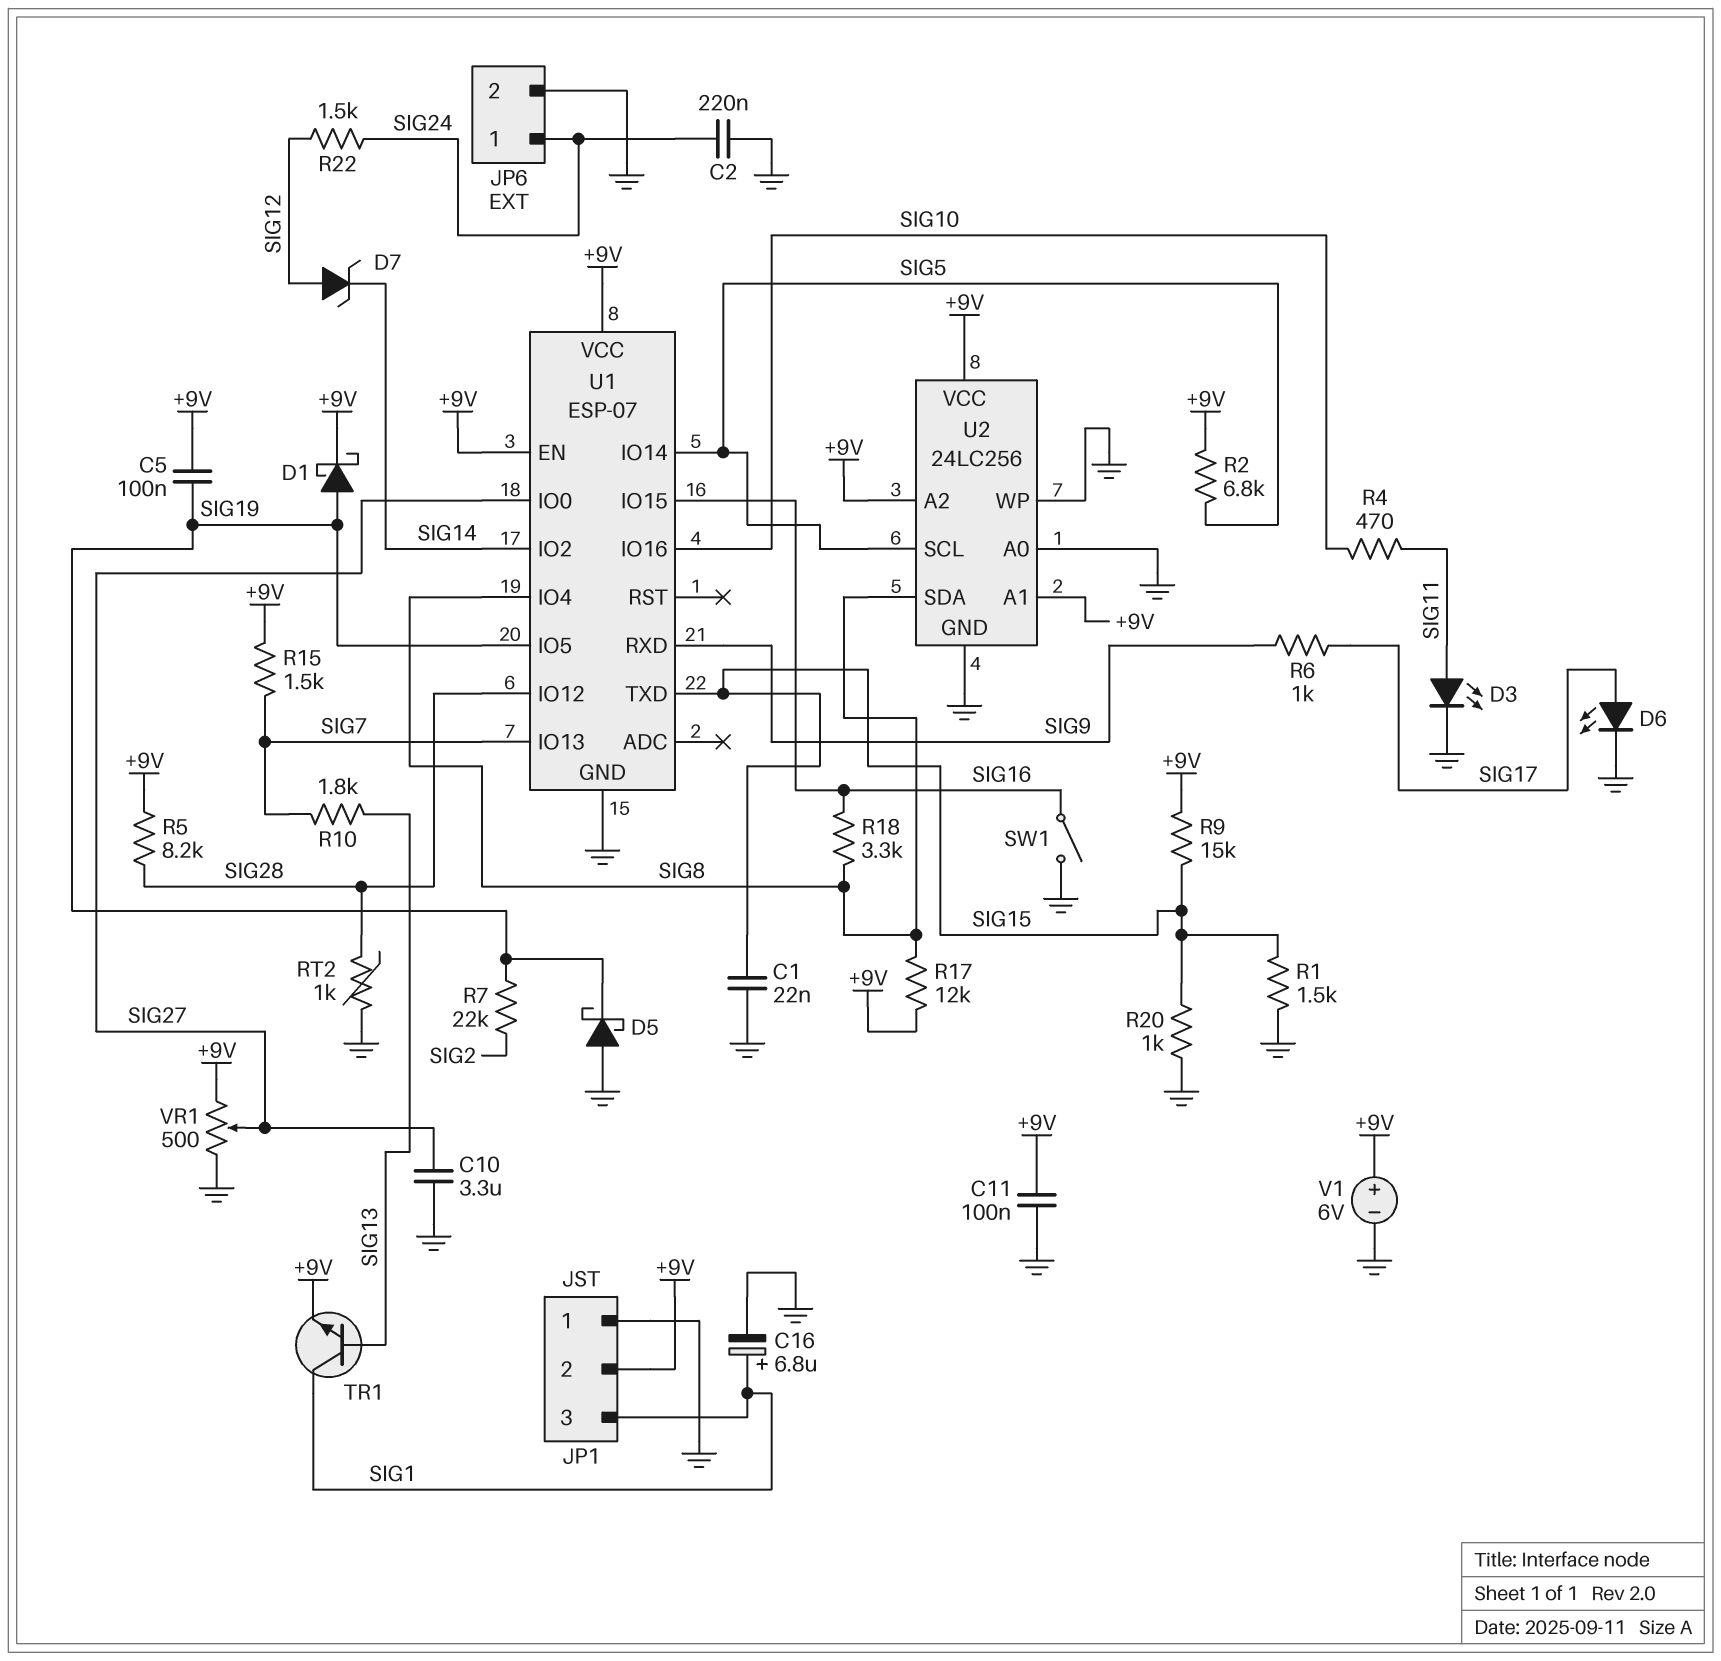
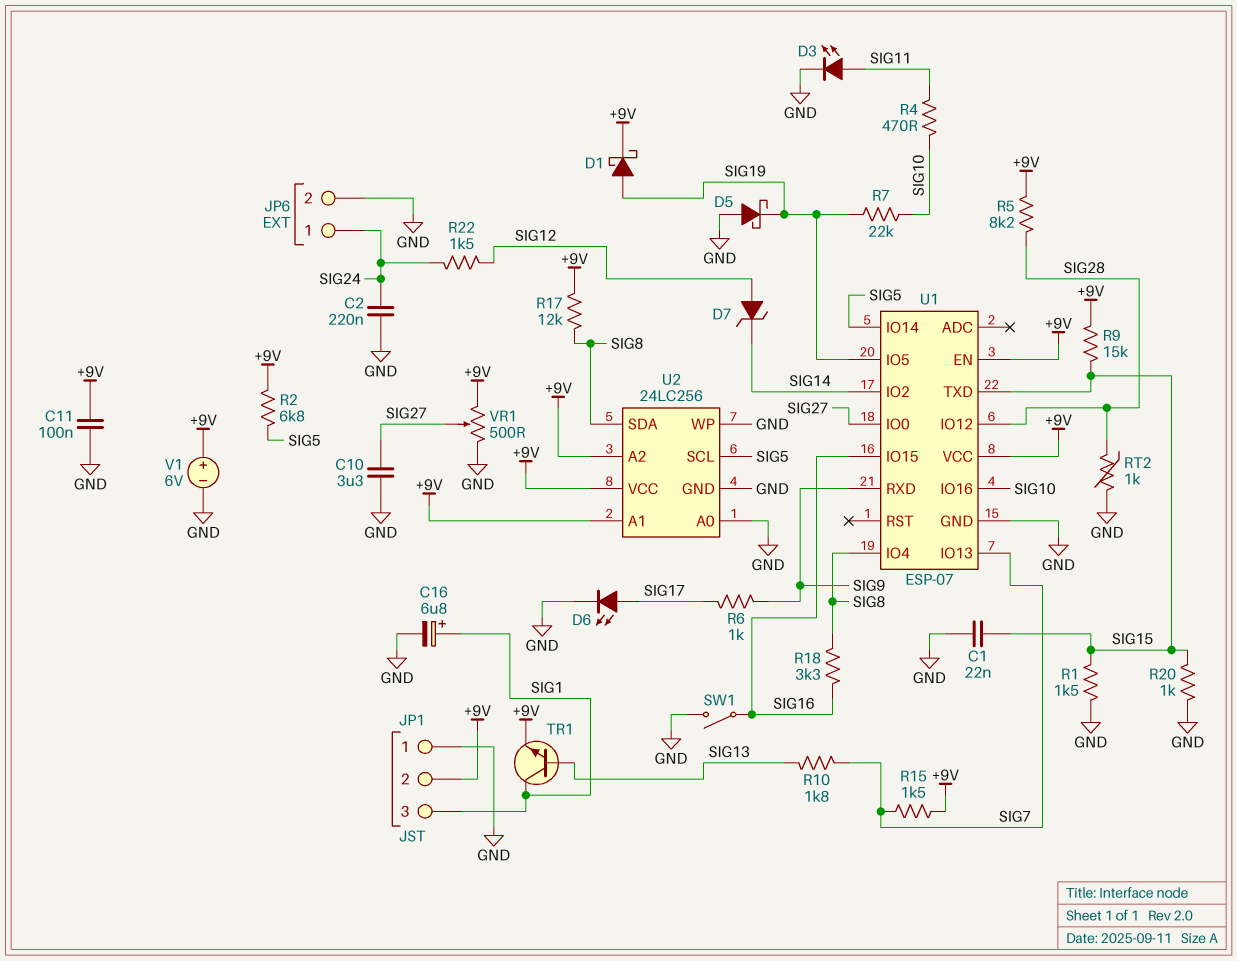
C5: 100nF (+9V, SIG19) -> none
R7: 22k (SIG2, SIG19) -> 22k (SIG10, SIG19)

